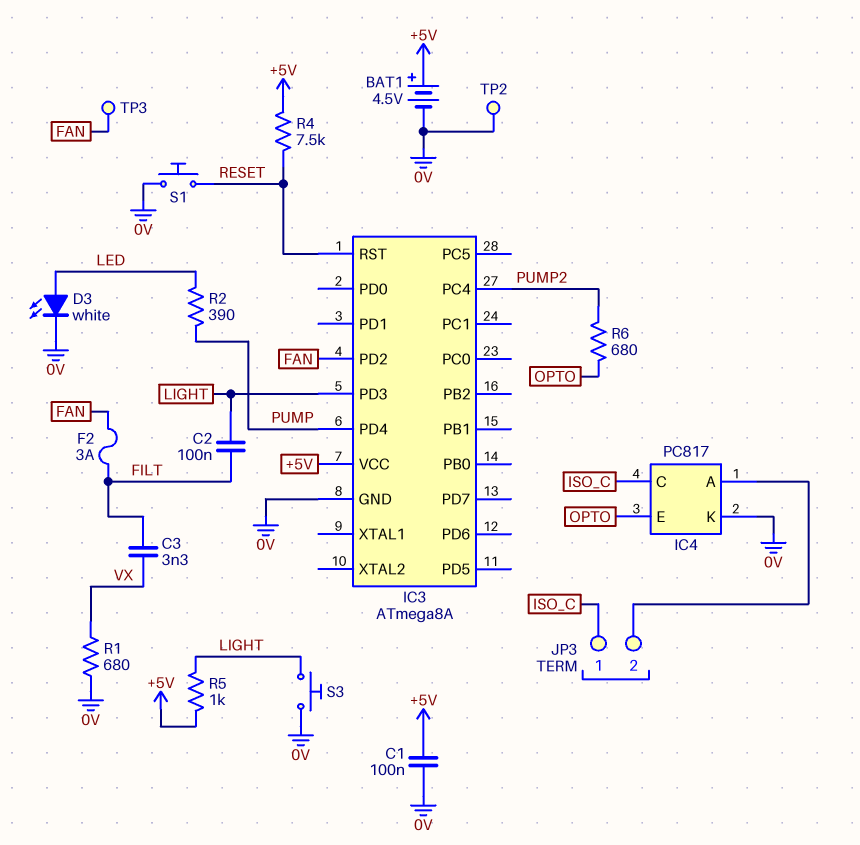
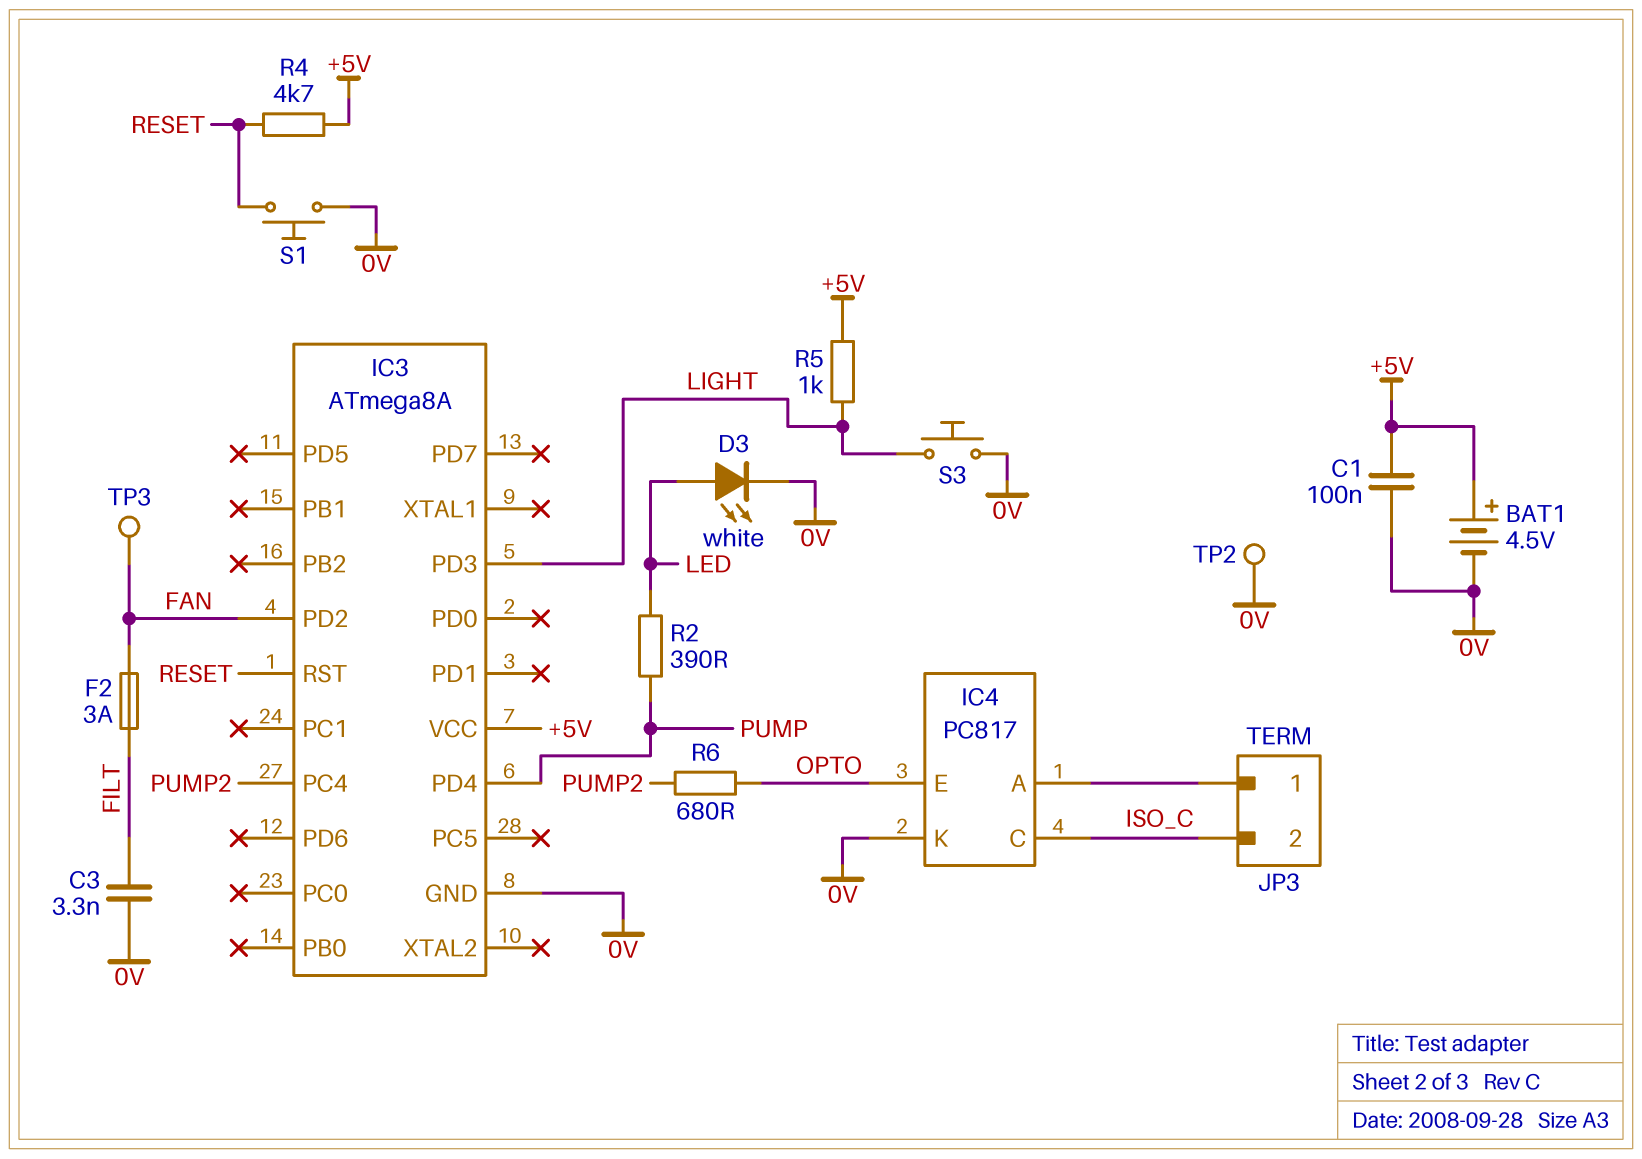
C2: 100nF (FILT, LIGHT) -> none
C3: 3.3nF (FILT, VX) -> 3.3nF (0V, FILT)
JP3 pin 1: ISO_C -> IC4/A
JP3 pin 2: IC4/A -> ISO_C
R1: 680 (0V, VX) -> none
R4: 7.5k (+5V, RESET) -> 4.7k (+5V, RESET)

